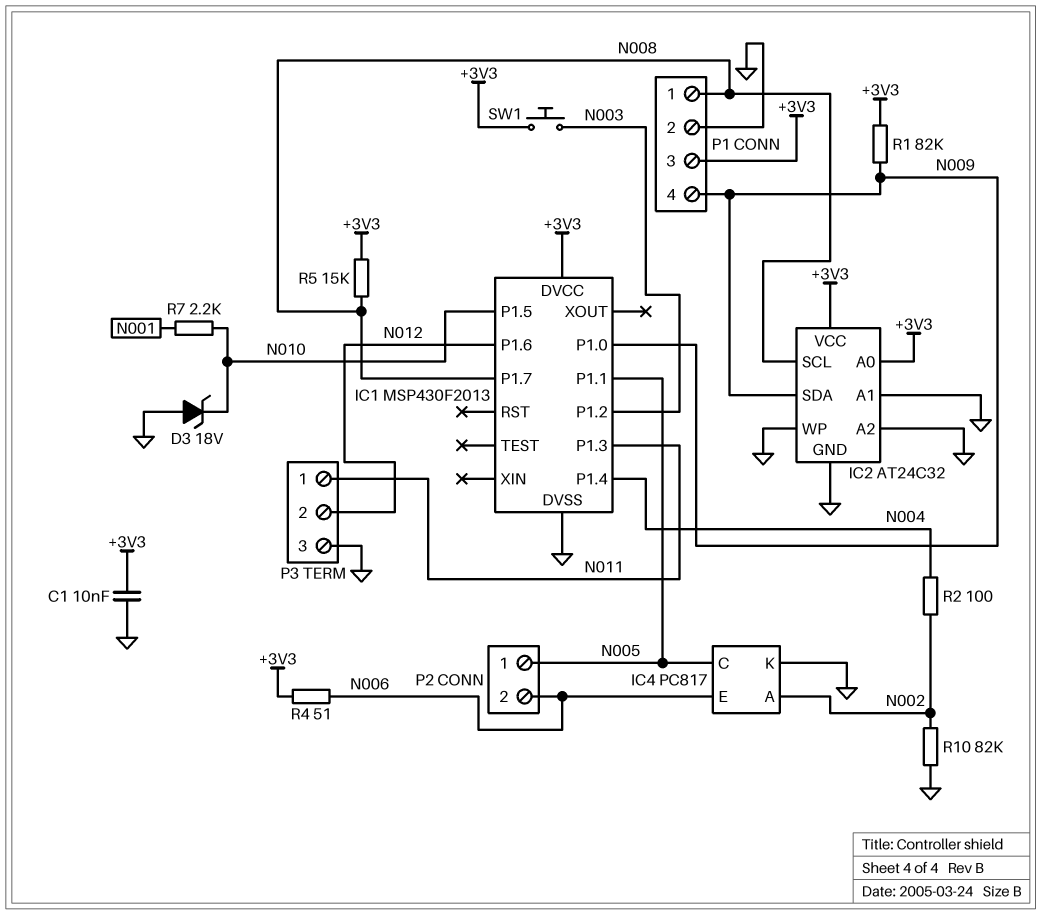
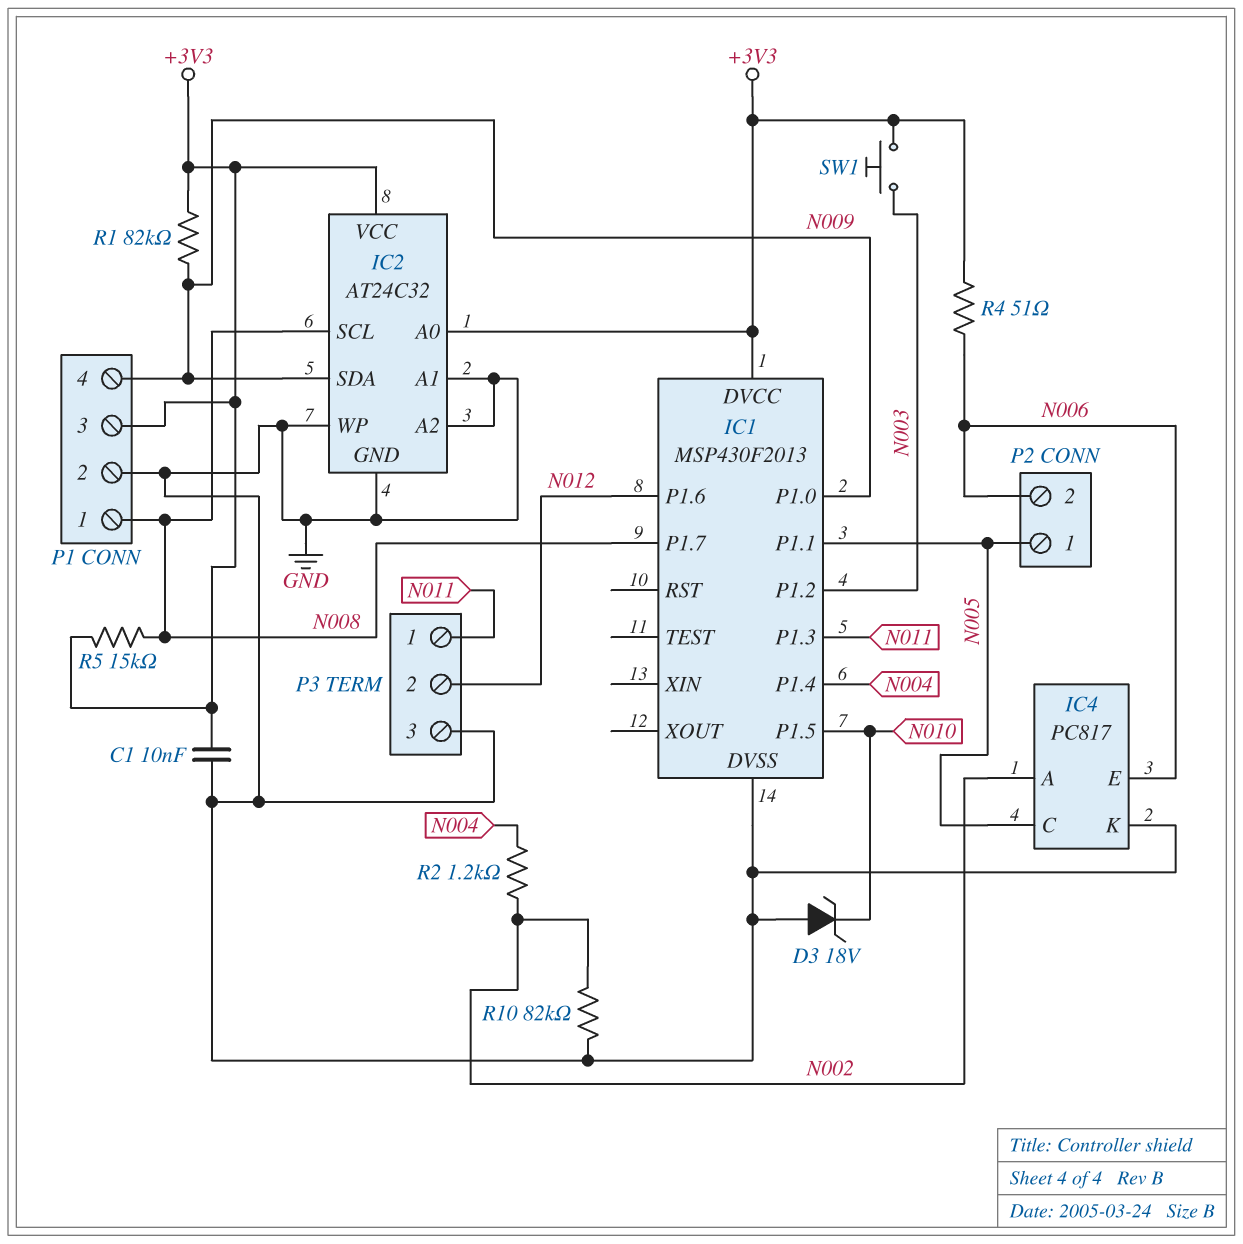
R2: 100 (N002, N004) -> 1.2k (N002, N004)
R7: 2.2k (N001, N010) -> none

